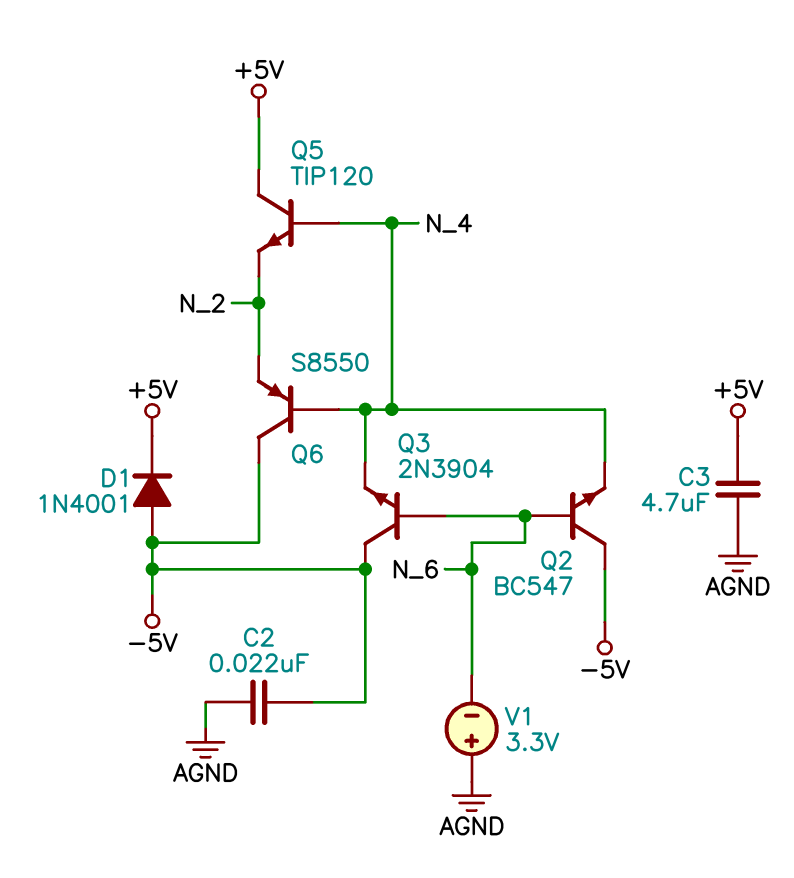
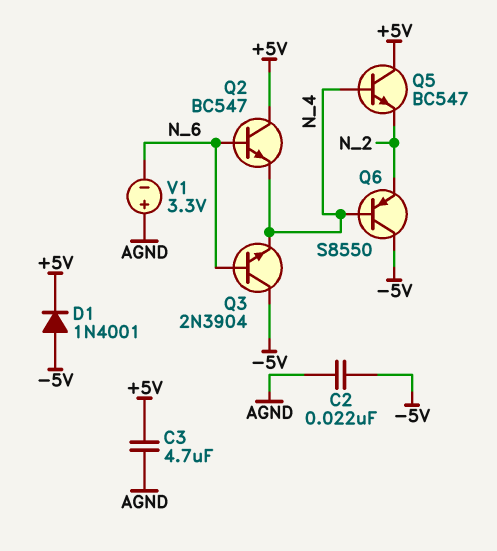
Q2: NPN BC547 (B N_6, C -5V, E N_4) -> NPN BC547 (B N_6, C +5V, E N_4)
Q5: NPN TIP120 (B N_4, C +5V, E N_2) -> NPN BC547 (B N_4, C +5V, E N_2)

